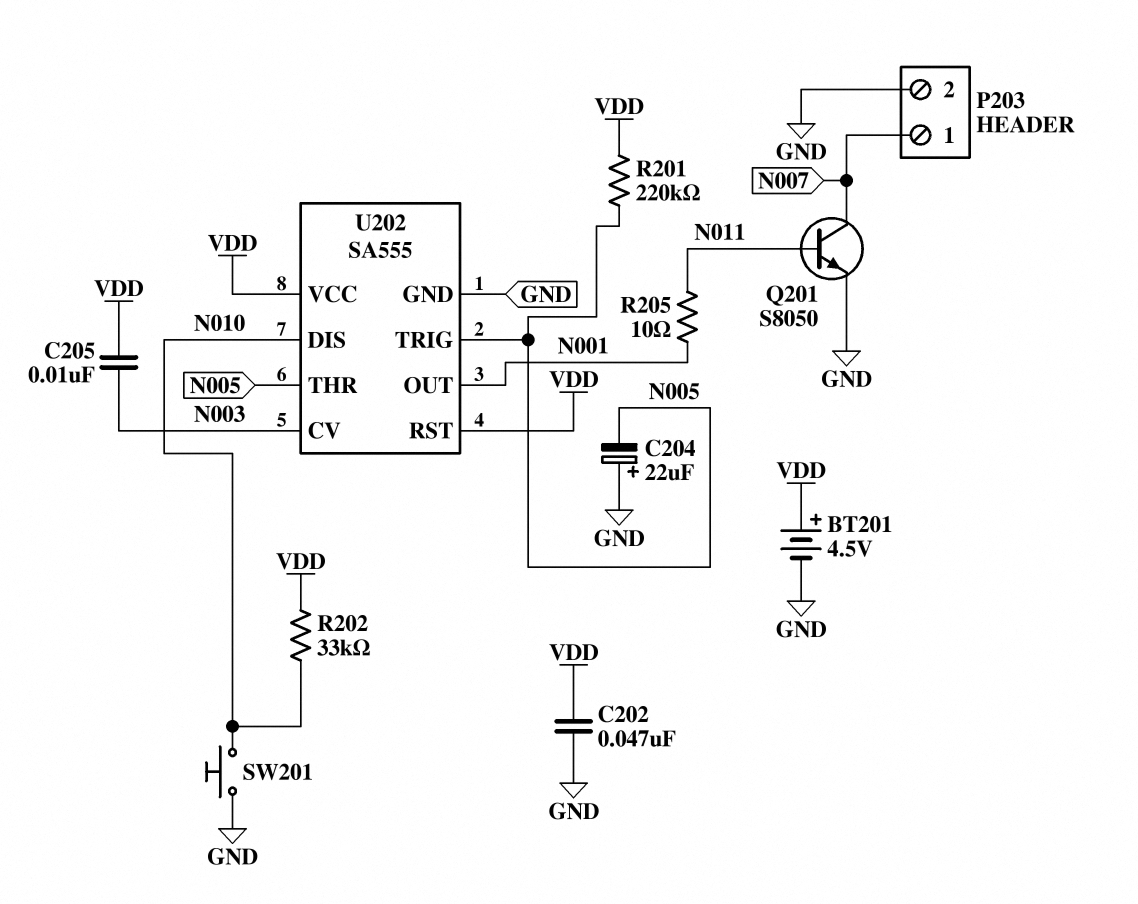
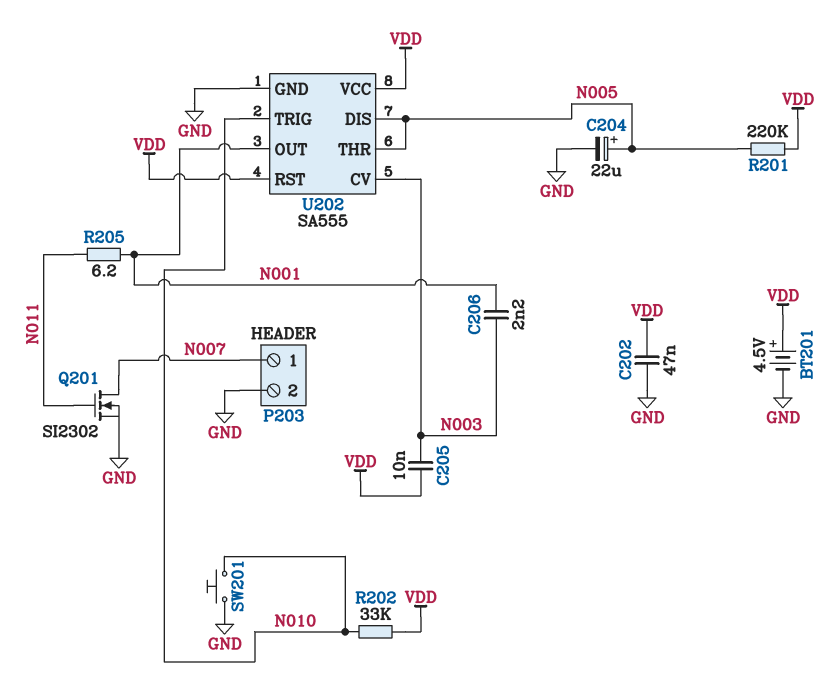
C204: 22uF (plus GND, minus N005) -> 22uF (plus N005, minus GND)
C206: none -> 2.2nF (N001, N003)
Q201: NPN S8050 (B N011, C N007, E GND) -> NMOS SI2302 (G N011, D N007, S GND)
R205: 10 (N001, N011) -> 6.2 (N001, N011)
U202 pin DIS: N010 -> N005
U202 pin TRIG: N005 -> N010

